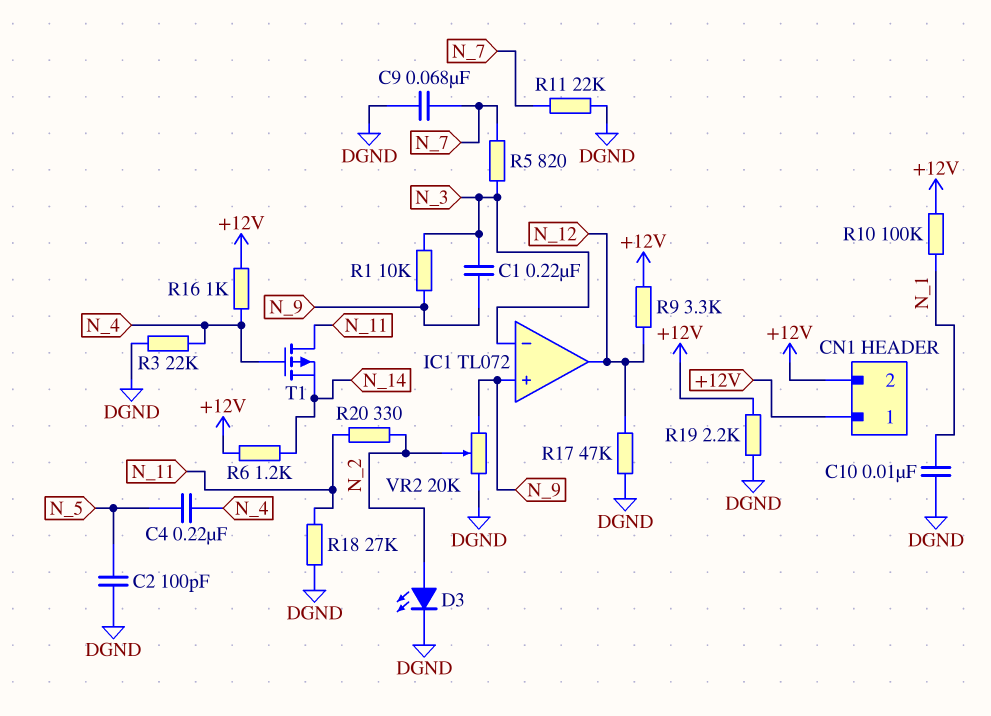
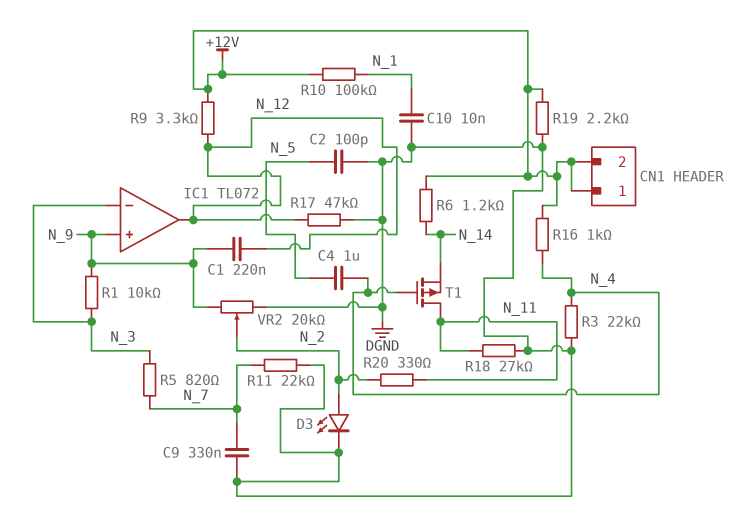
C1: 220nF (N_3, N_9) -> 220nF (N_9, N_12)
C4: 220nF (N_4, N_5) -> 1uF (N_4, N_5)
C9: 68nF (DGND, N_7) -> 330nF (DGND, N_7)

